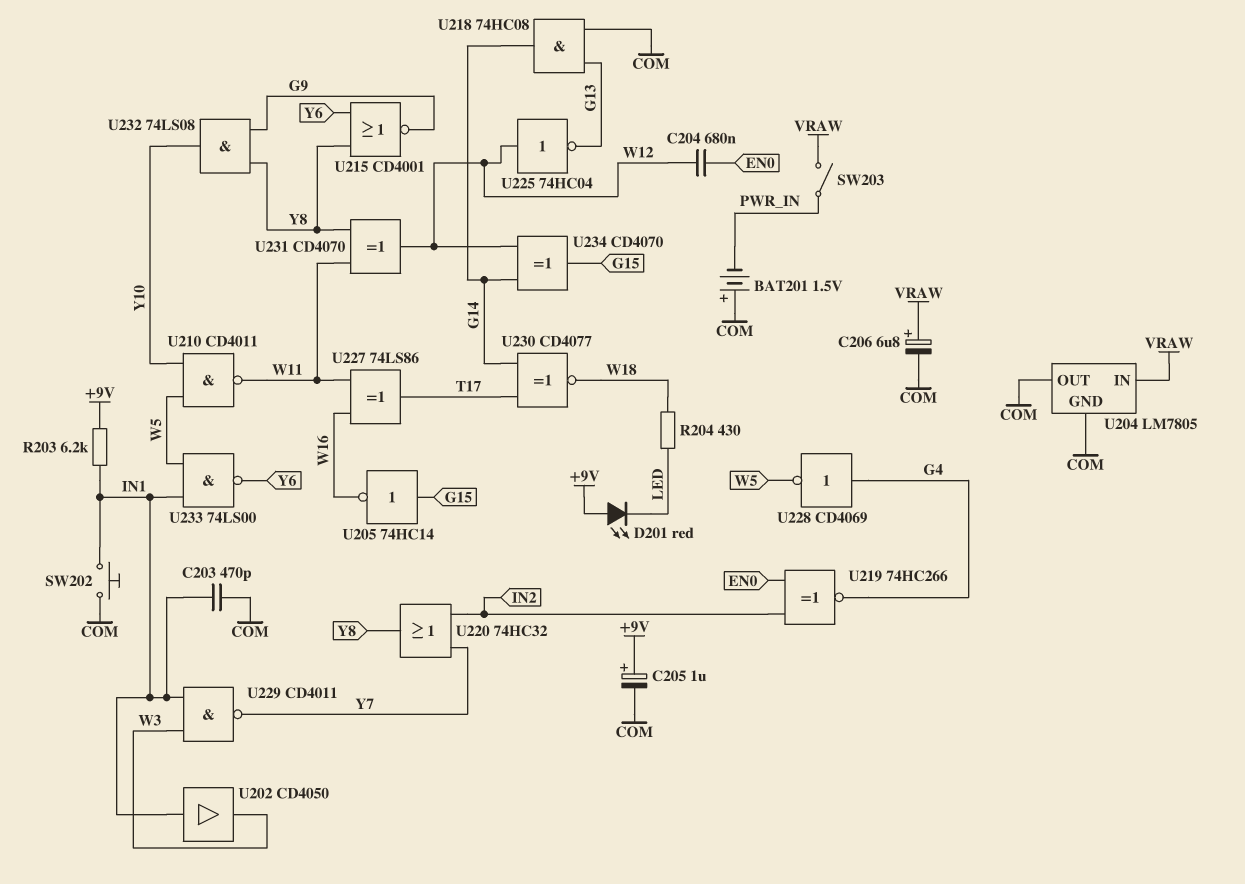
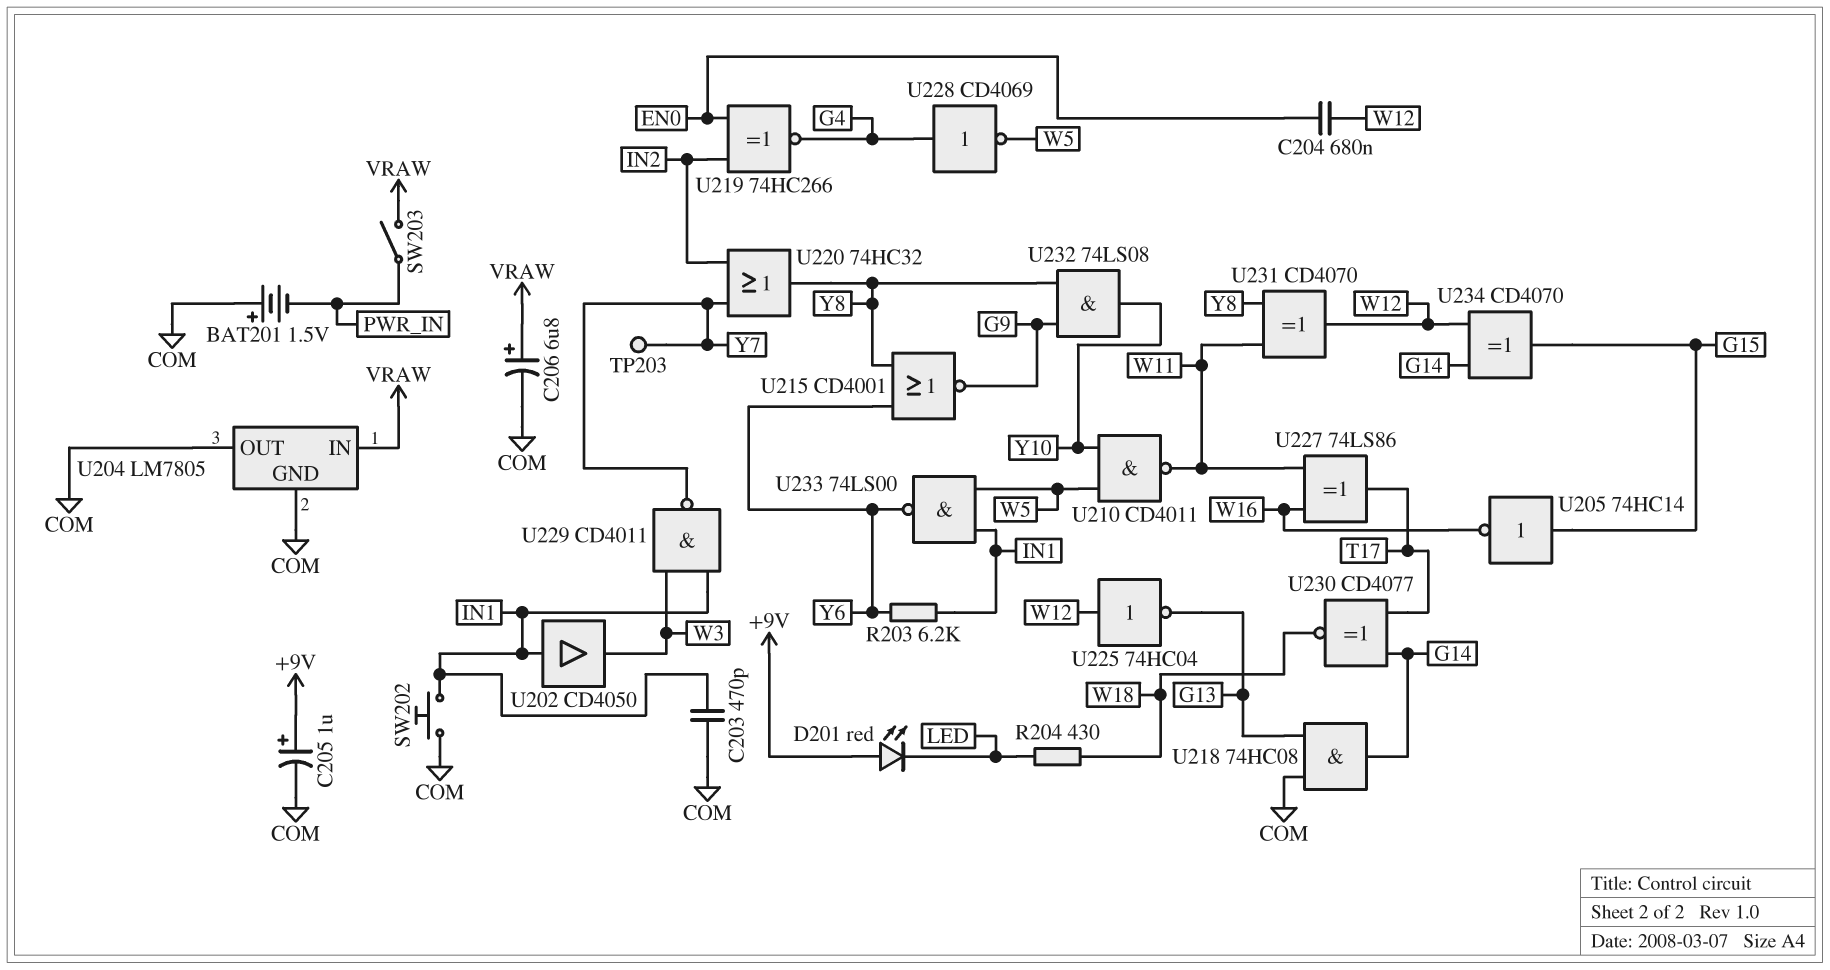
R203: 6.2k (+9V, IN1) -> 6.2k (IN1, Y6)
TP203: none -> test point (Y7)

